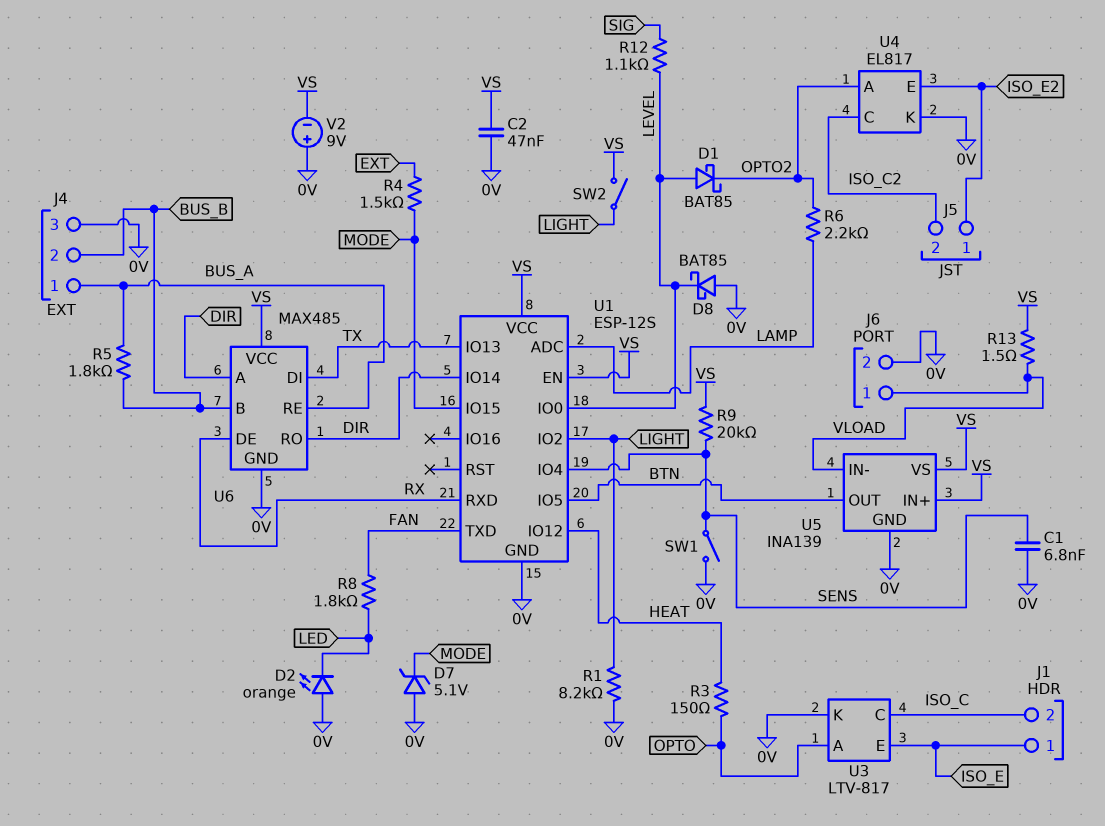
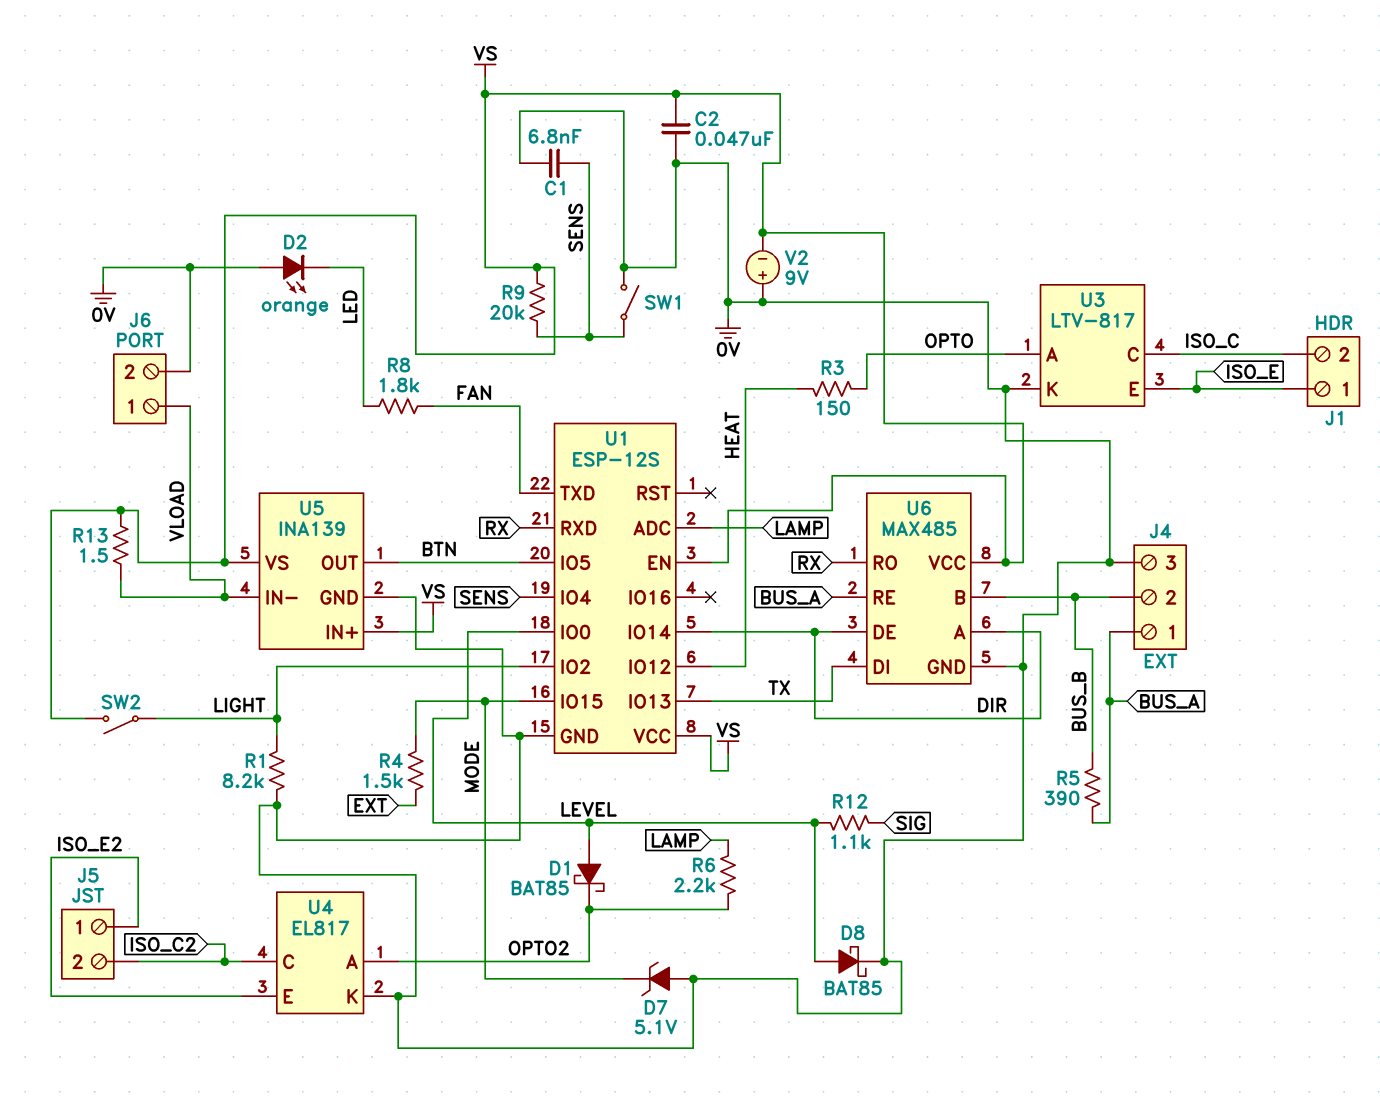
D8: schottky BAT85 (A 0V, K LEVEL) -> schottky BAT85 (A LEVEL, K 0V)
R5: 1.8k (BUS_A, BUS_B) -> 390 (BUS_A, BUS_B)
U6 pin DE: RX -> DIR
U6 pin RO: DIR -> RX

